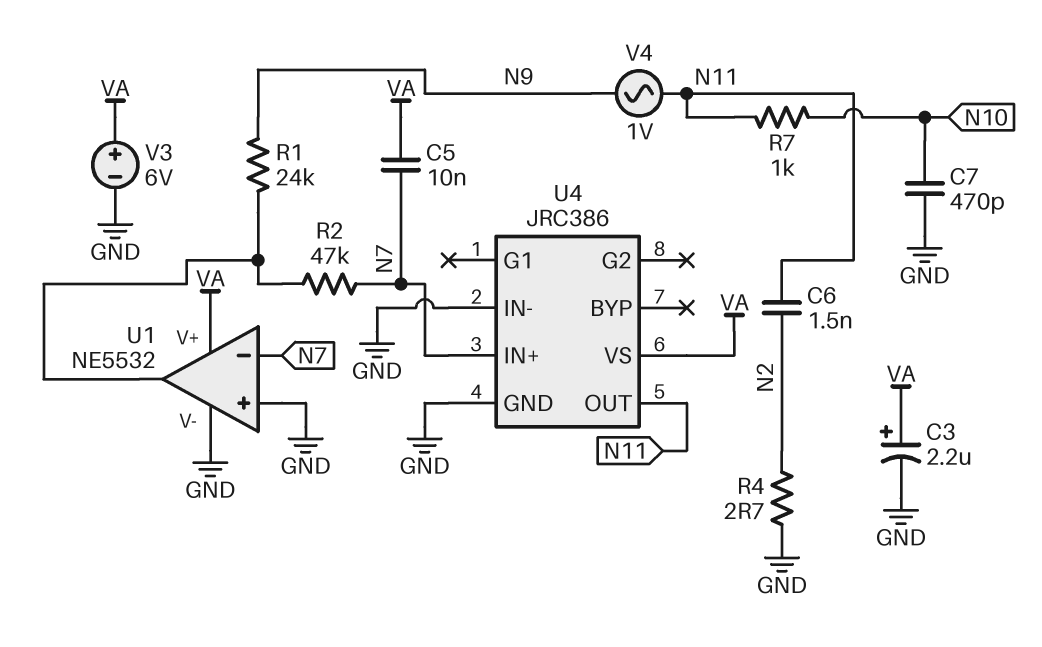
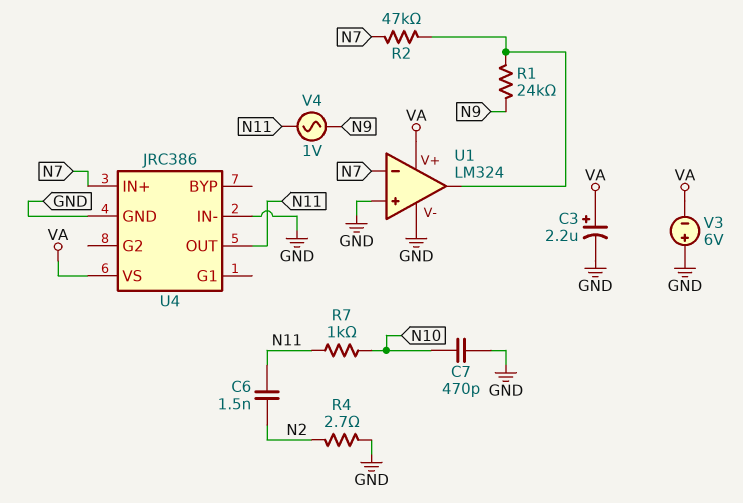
C5: 10nF (N7, VA) -> none
U1: NE5532 -> LM324
V3: 6V (plus VA, minus GND) -> 6V (plus GND, minus VA)

